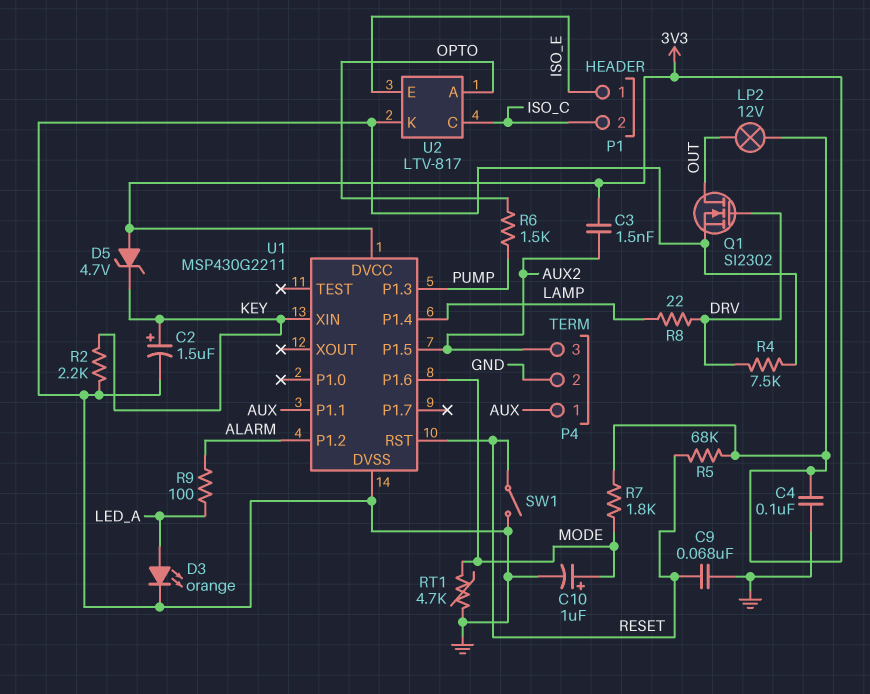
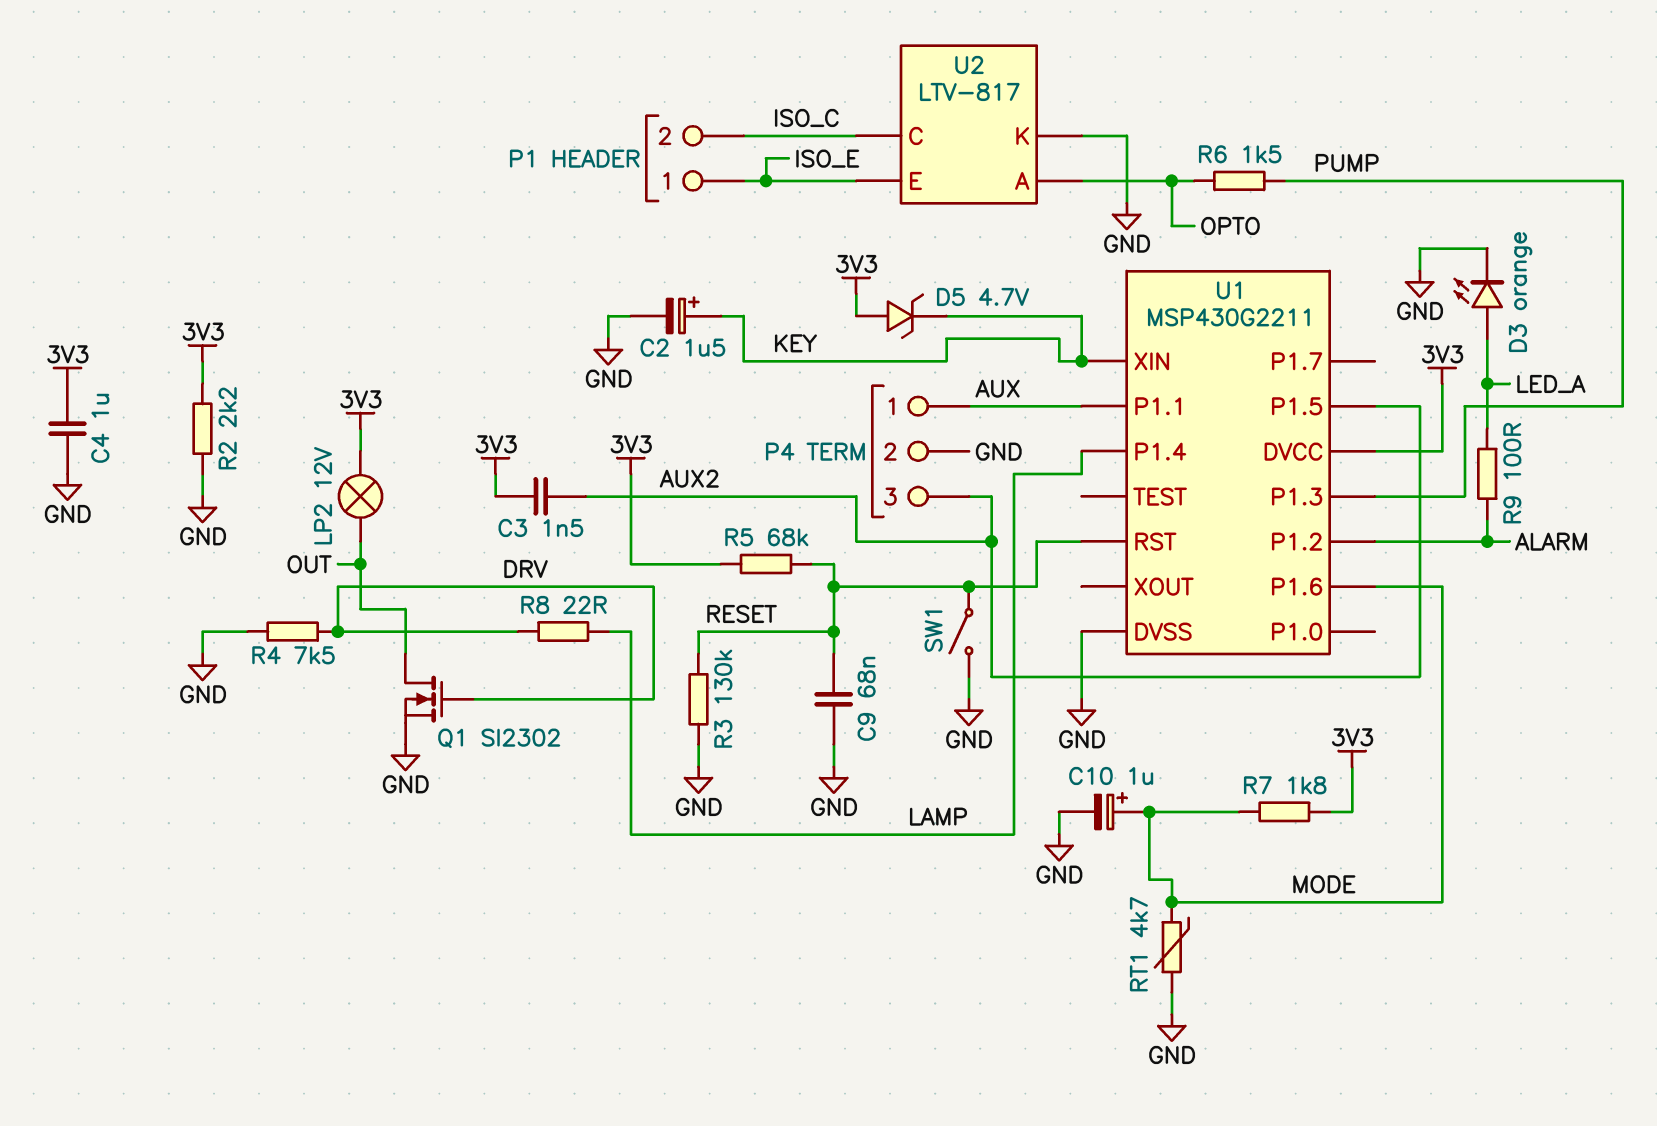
C4: 100nF (3V3, GND) -> 1uF (3V3, GND)
R2: 2.2k (GND, KEY) -> 2.2k (3V3, GND)
R3: none -> 130k (GND, RESET)

